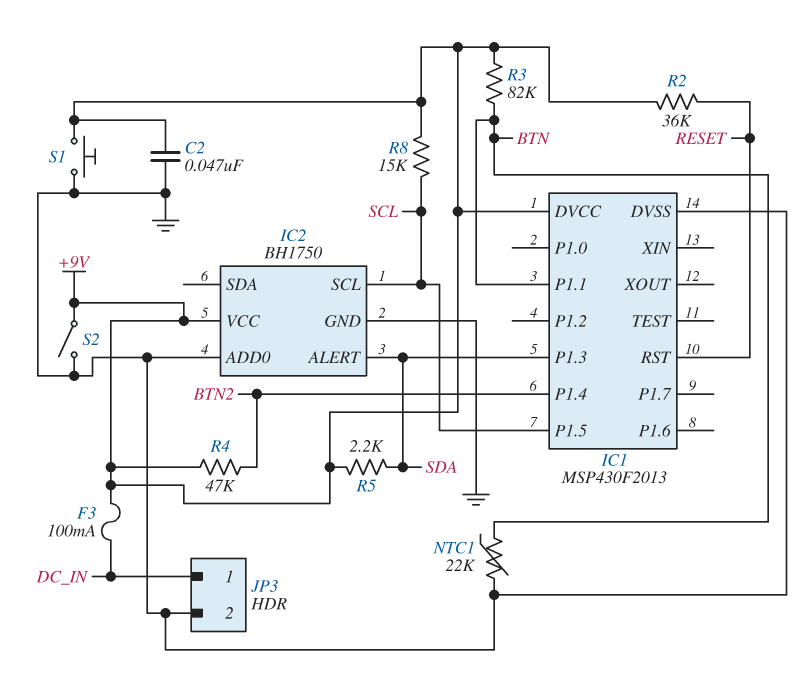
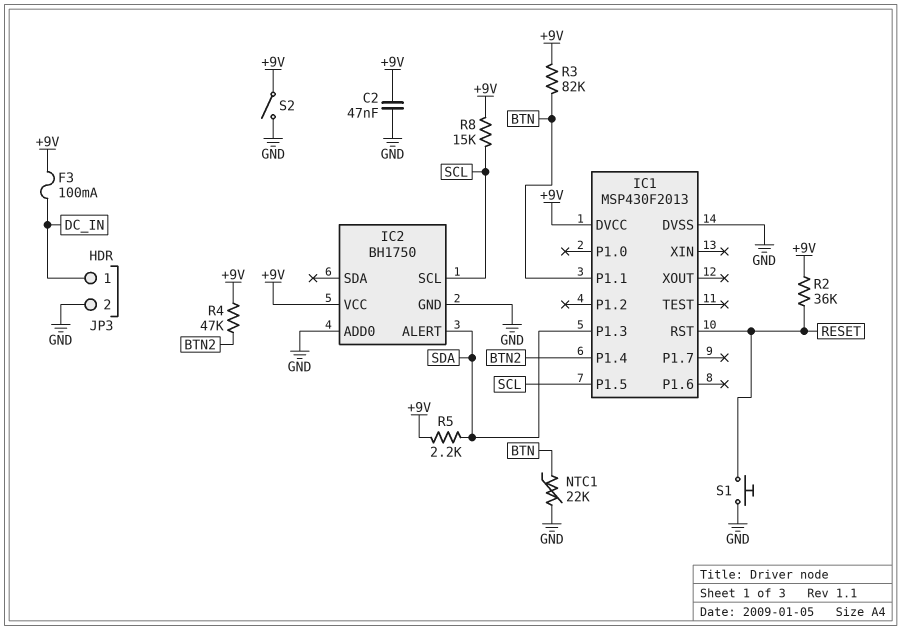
S1: button (+9V, GND) -> button (GND, RESET)

